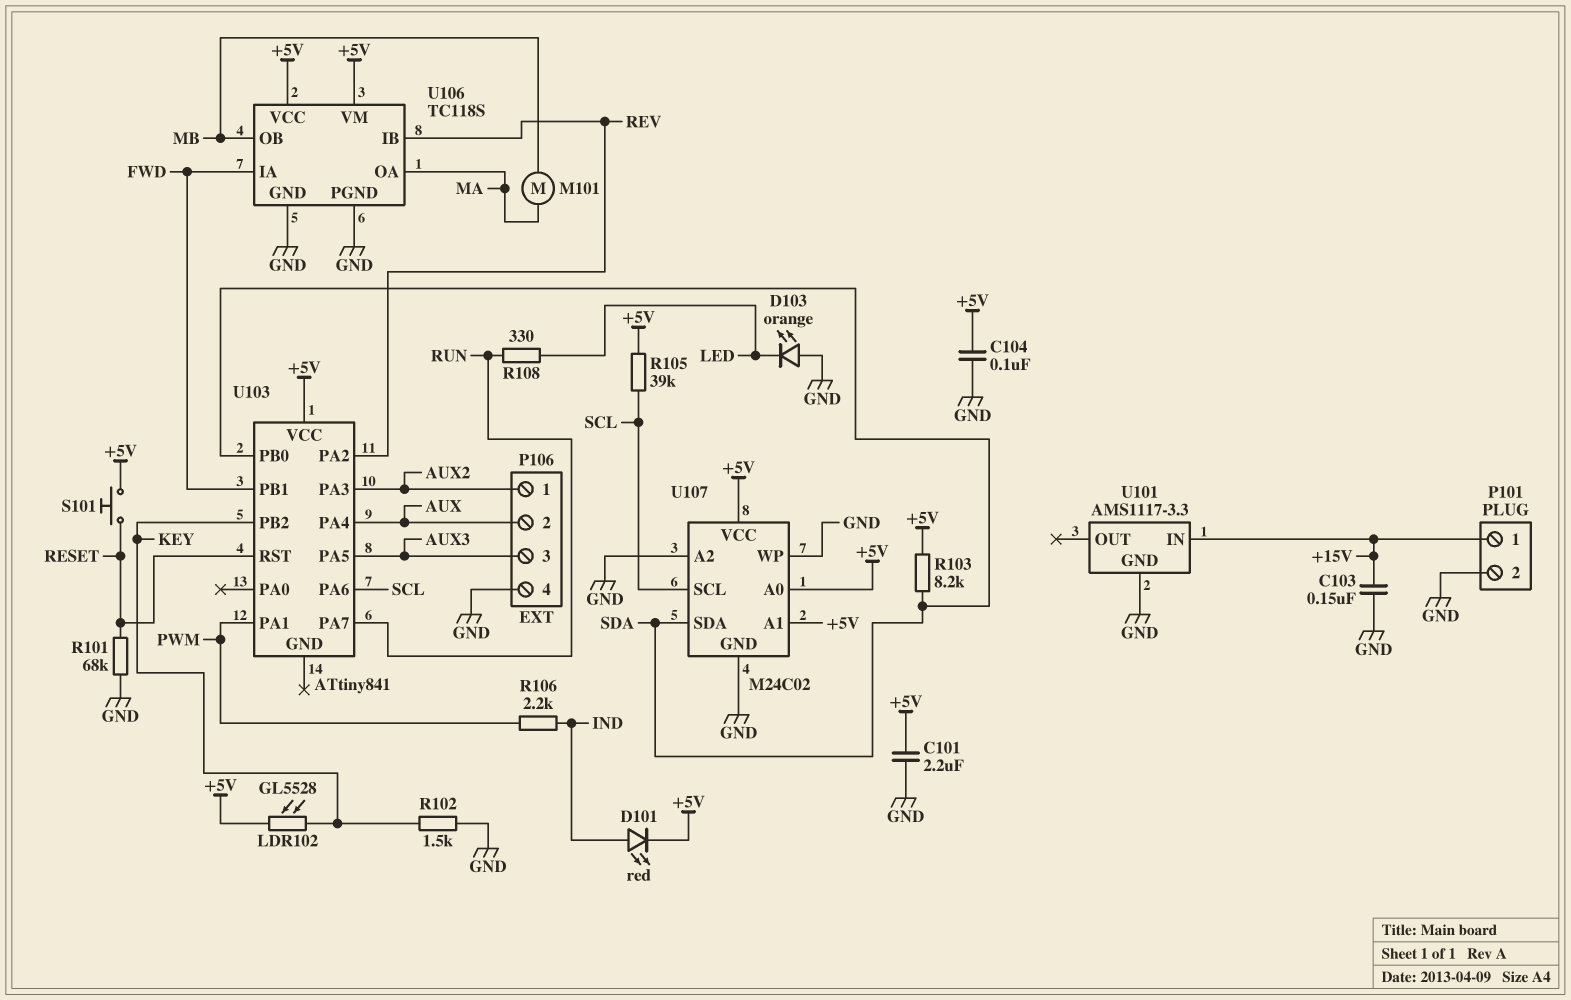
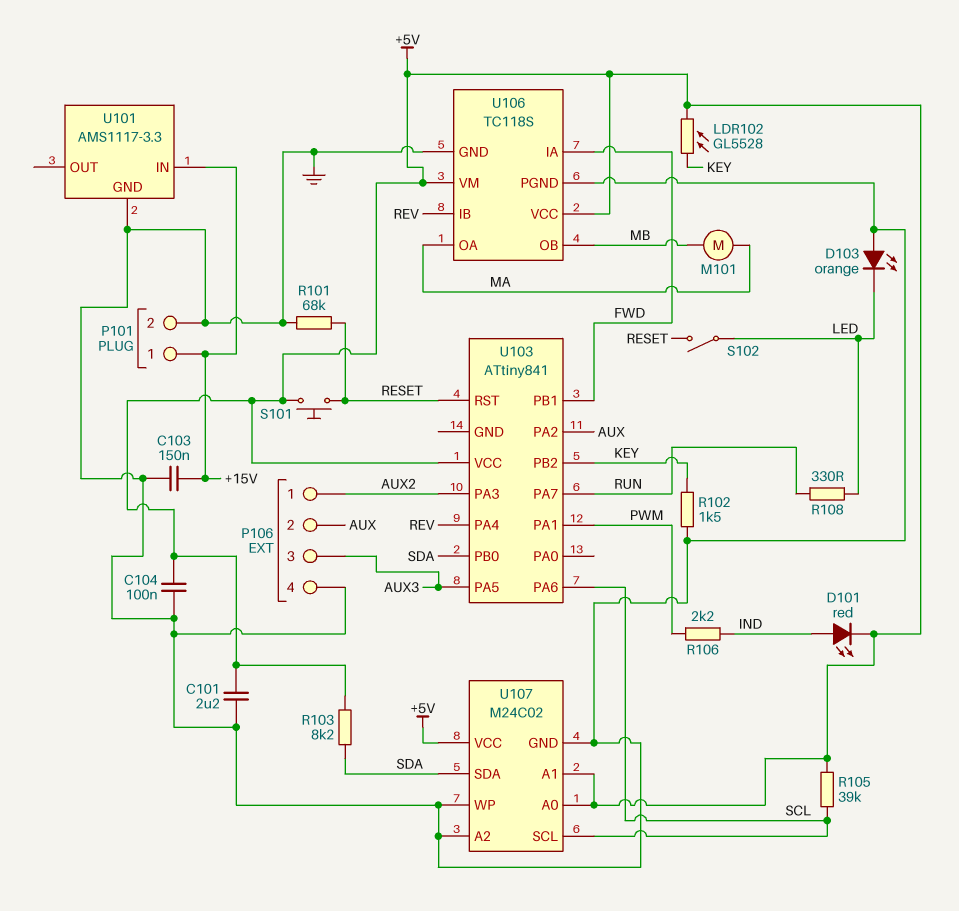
S102: none -> switch (LED, RESET)
U103 pin PA2: REV -> AUX
U103 pin PA4: AUX -> REV

